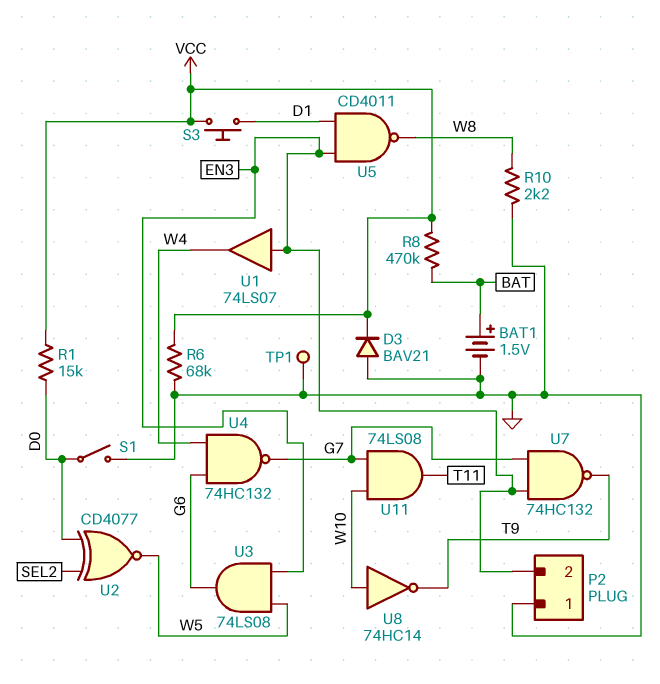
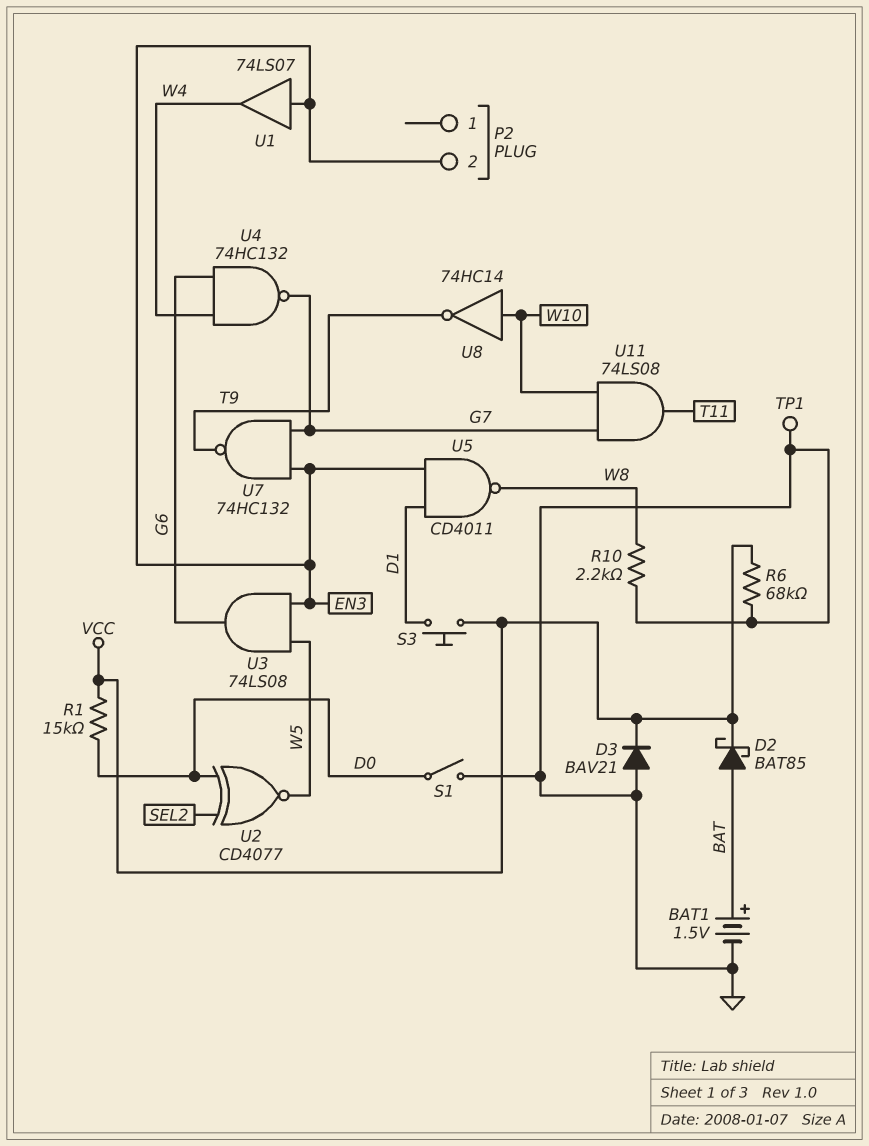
D2: none -> schottky BAT85 (A BAT, K VCC)
P2 pin 1: GND -> none
R8: 470k (BAT, VCC) -> none

